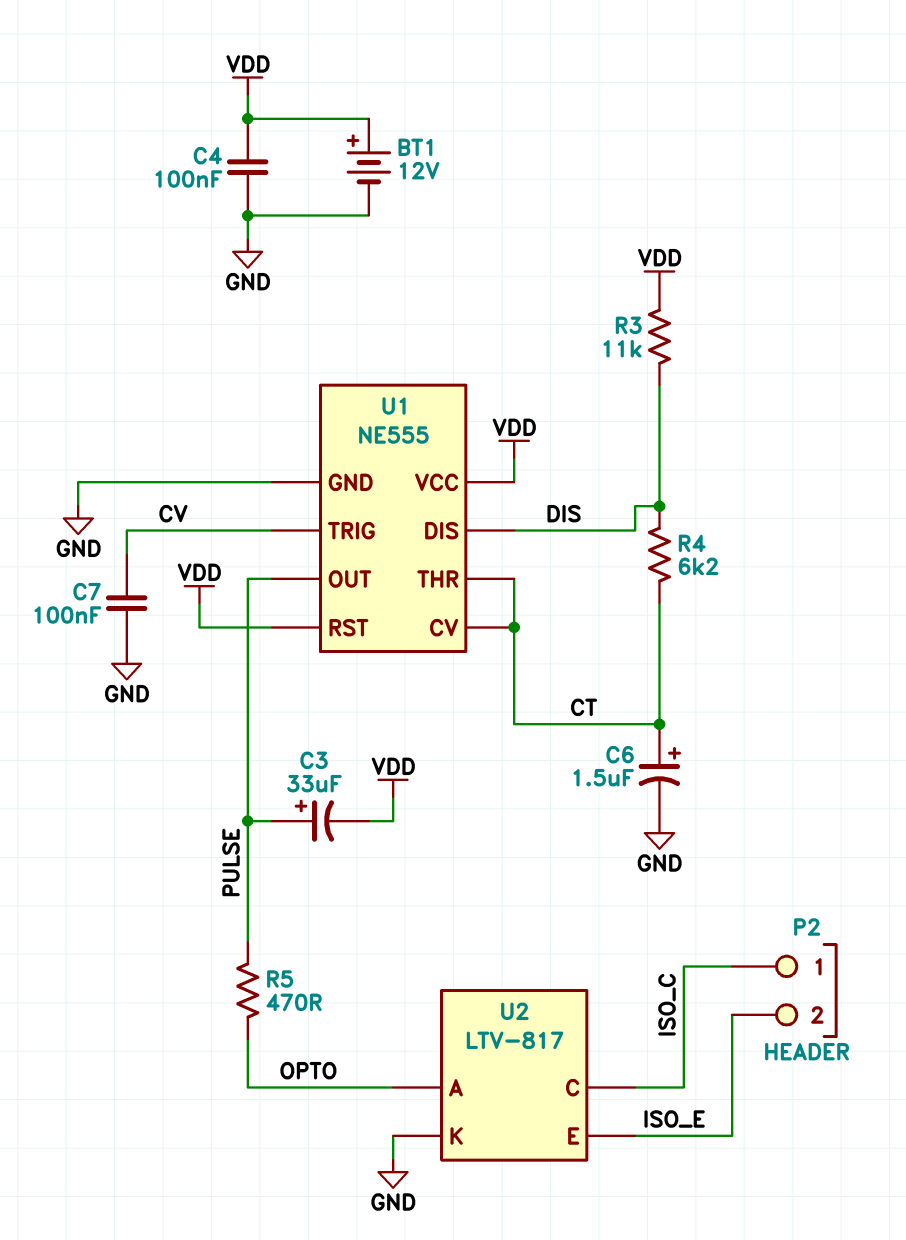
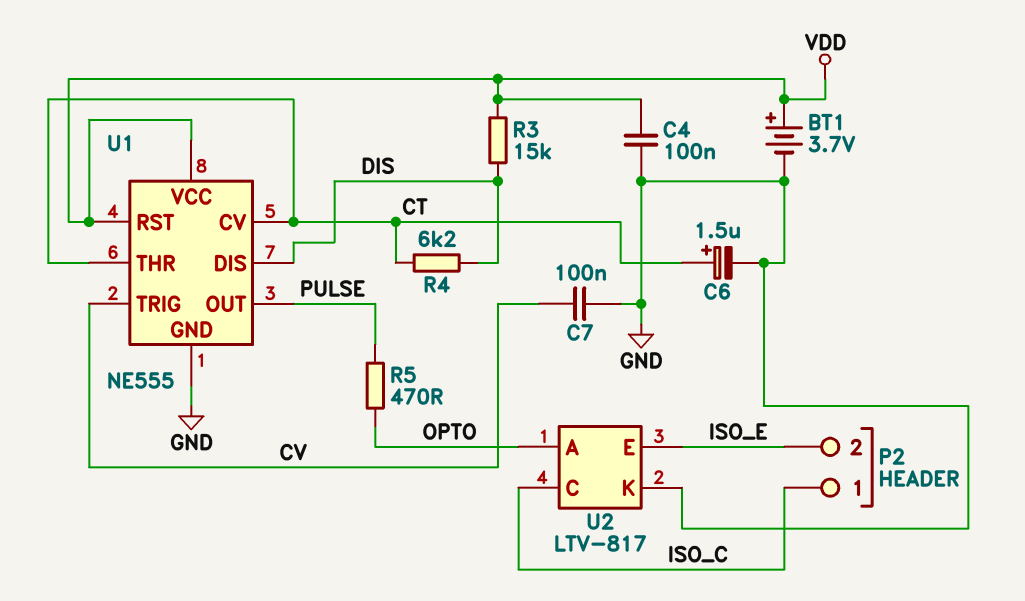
BT1: 12V (plus VDD, minus GND) -> 3.7V (plus VDD, minus GND)
C3: 33uF (plus PULSE, minus VDD) -> none
R3: 11k (DIS, VDD) -> 15k (DIS, VDD)

